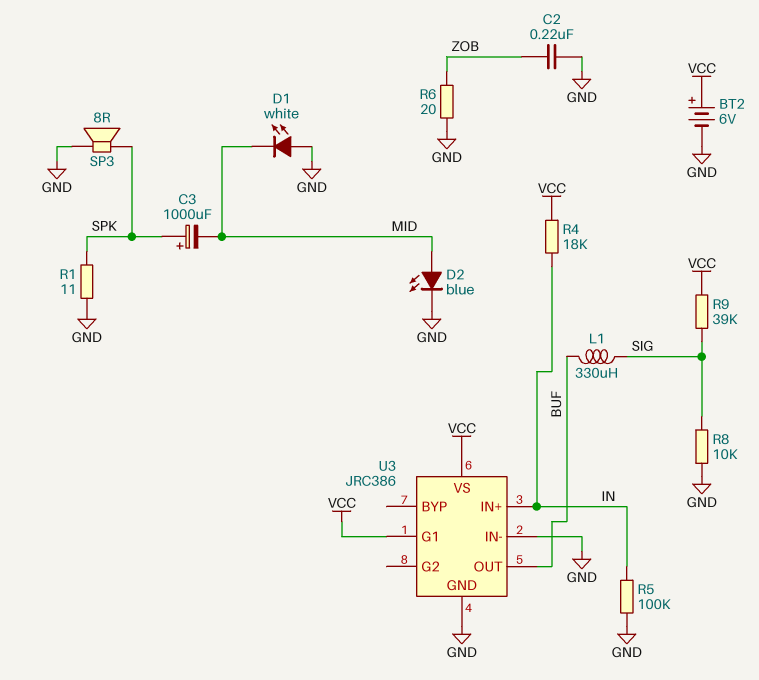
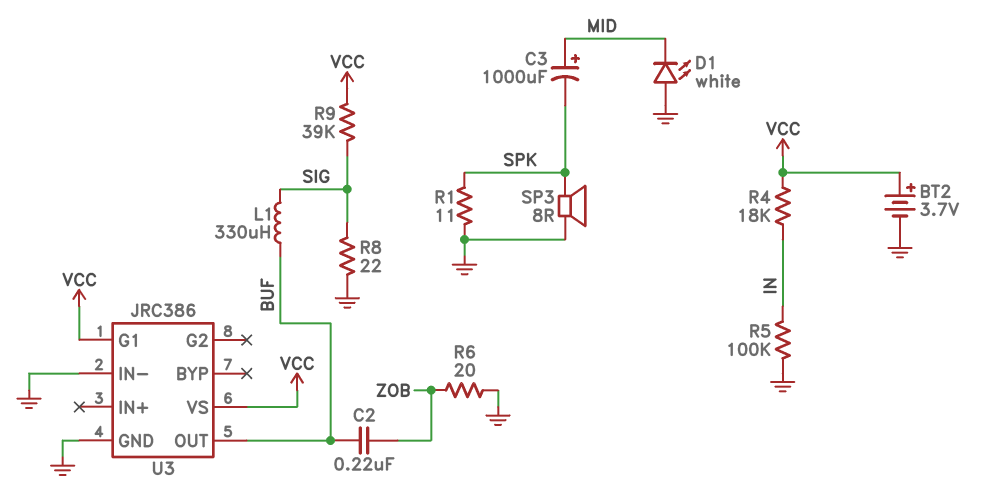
BT2: 6V (plus VCC, minus GND) -> 3.7V (plus VCC, minus GND)
C2: 220nF (GND, ZOB) -> 220nF (BUF, ZOB)
C3: 1000uF (plus SPK, minus MID) -> 1000uF (plus MID, minus SPK)
D2: LED blue (A MID, K GND) -> none
R8: 10k (GND, SIG) -> 22 (GND, SIG)
U3 pin IN+: IN -> none

